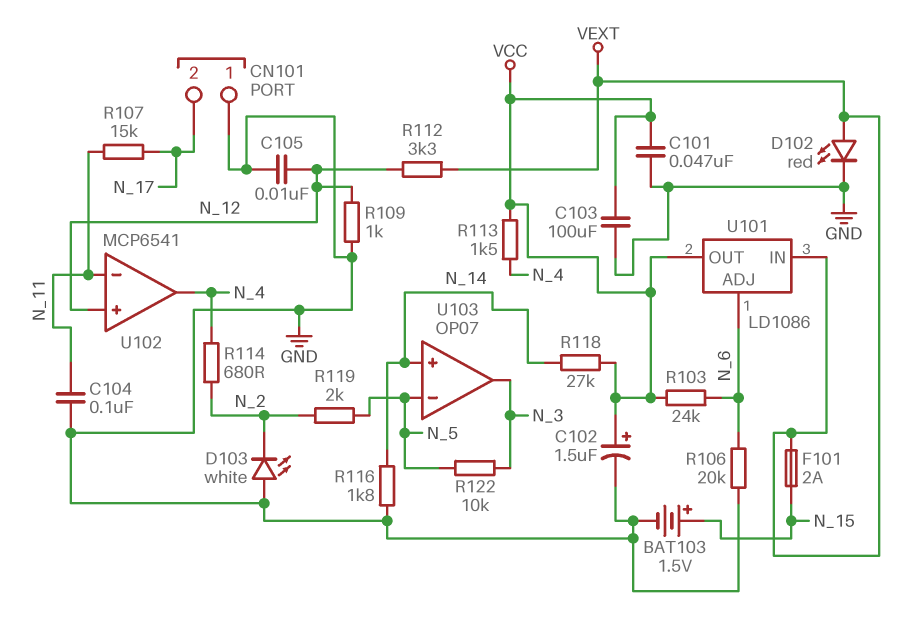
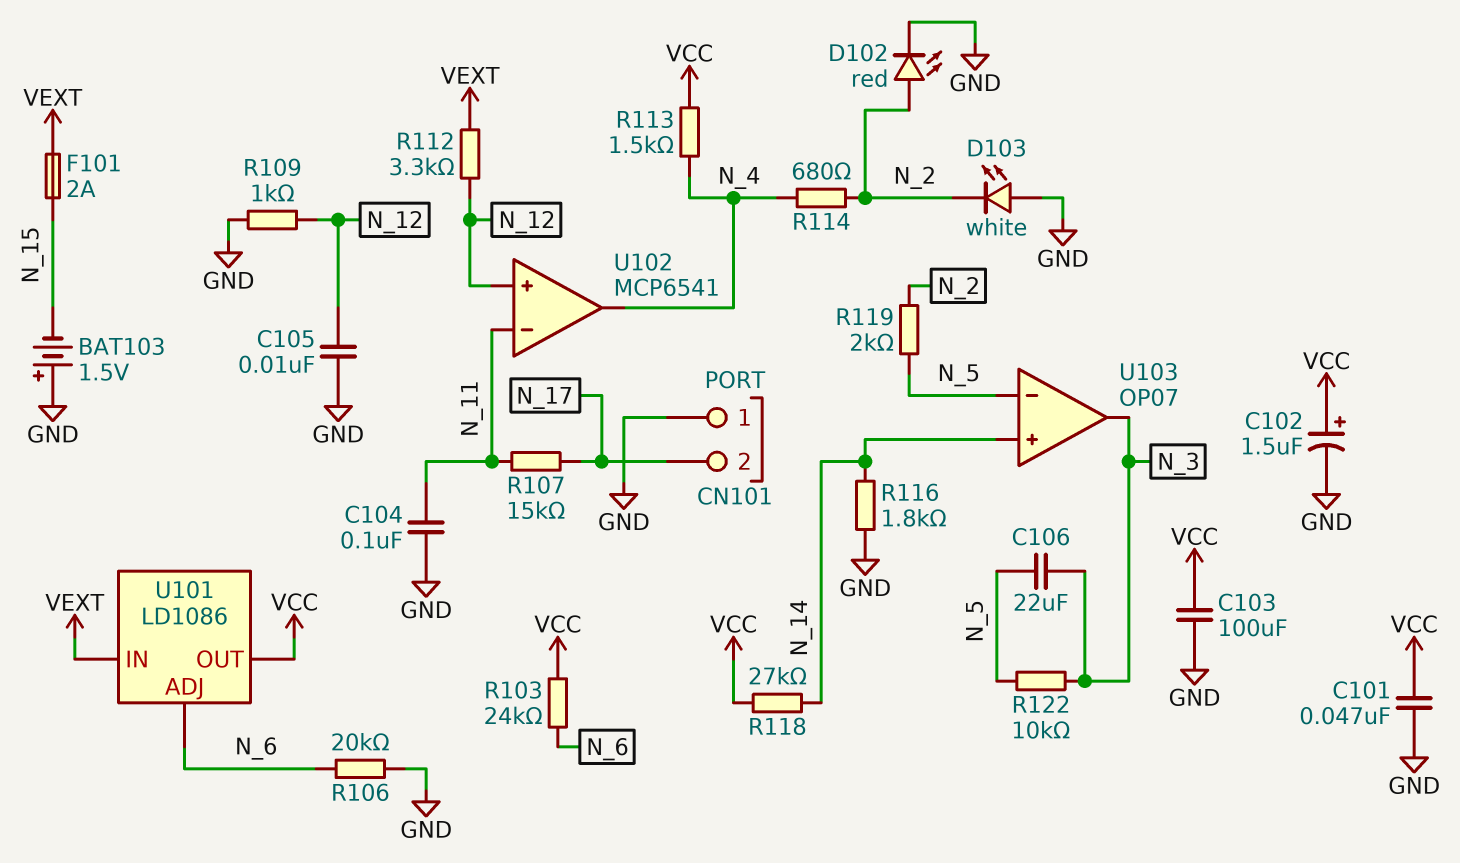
BAT103: 1.5V (plus N_15, minus GND) -> 1.5V (plus GND, minus N_15)
C106: none -> 22uF (N_3, N_5)
D102: LED red (A VEXT, K GND) -> LED red (A N_2, K GND)

